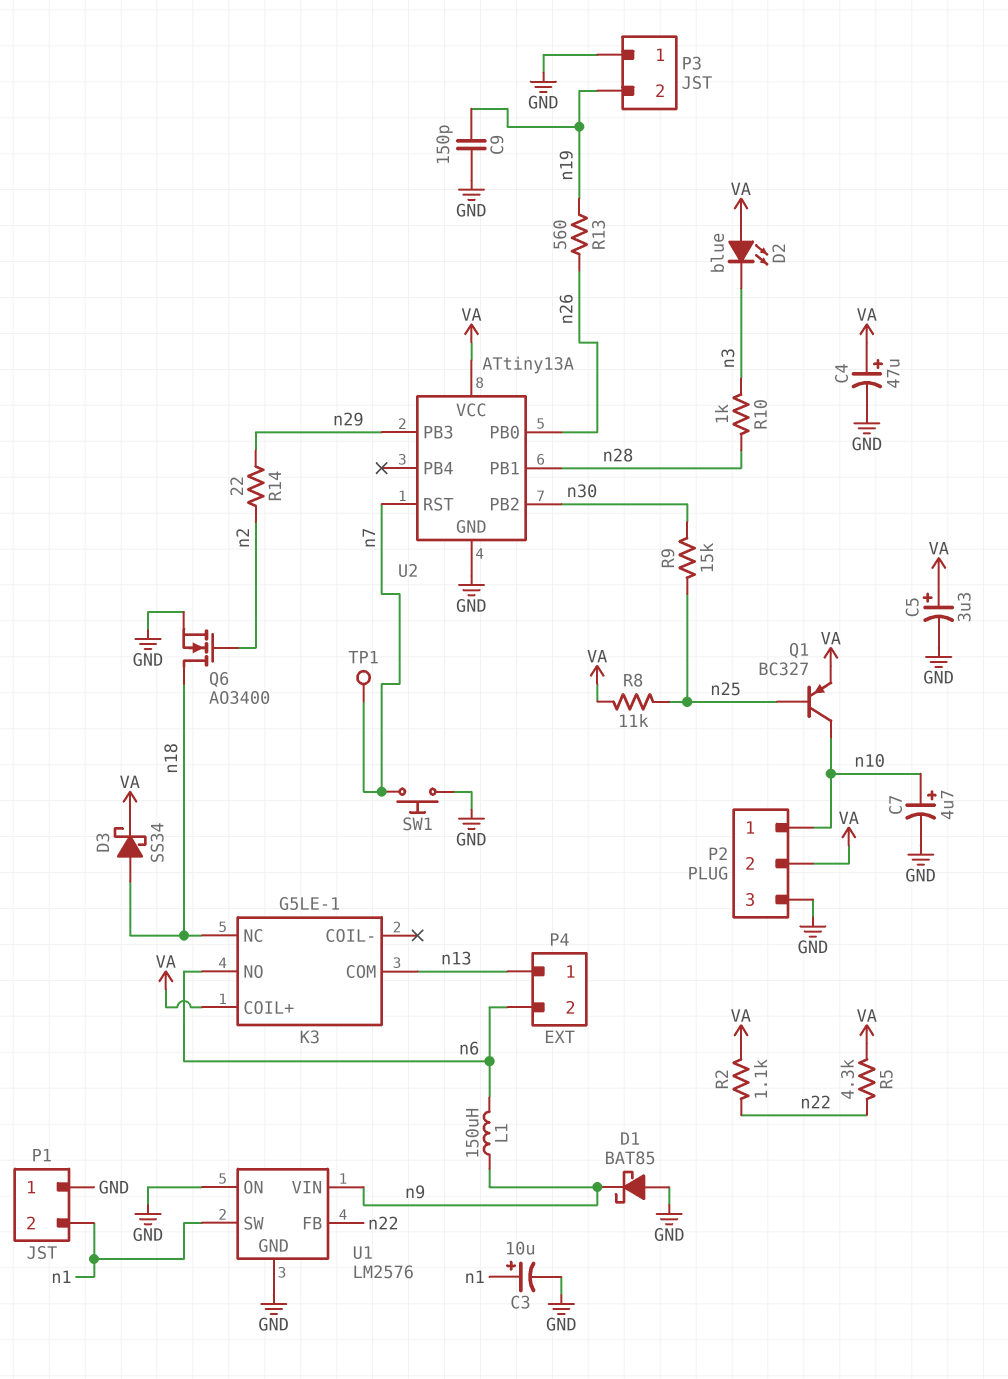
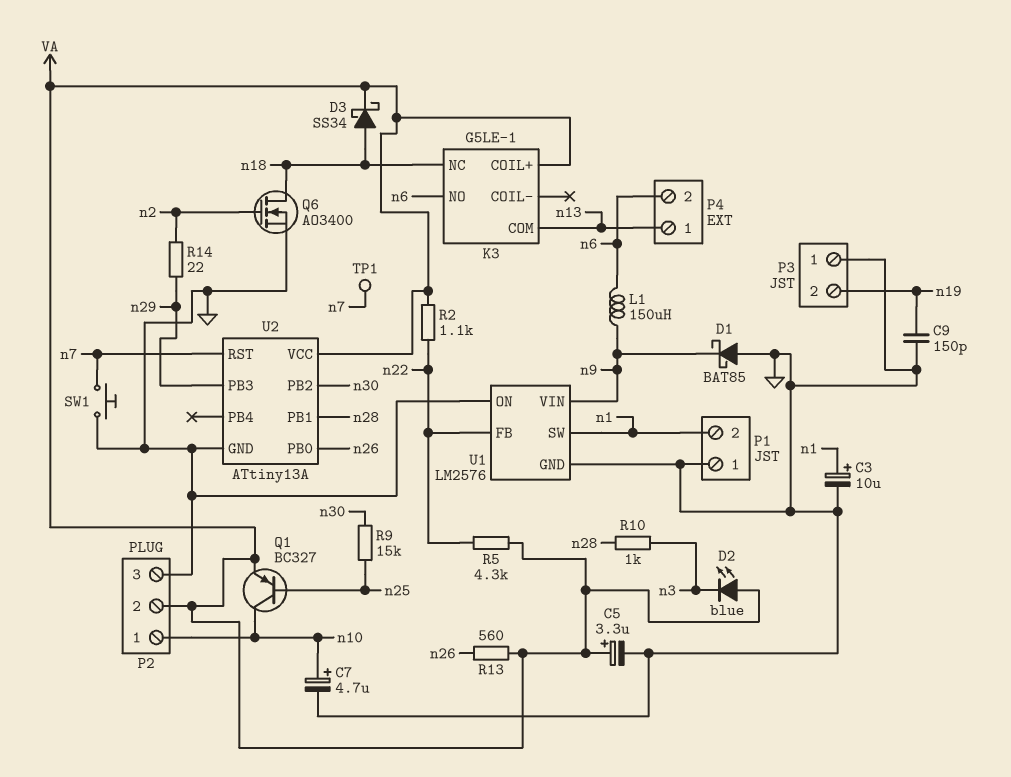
C4: 47uF (plus VA, minus GND) -> none
R8: 11k (VA, n25) -> none
R13: 560 (n19, n26) -> 560 (VA, n26)

